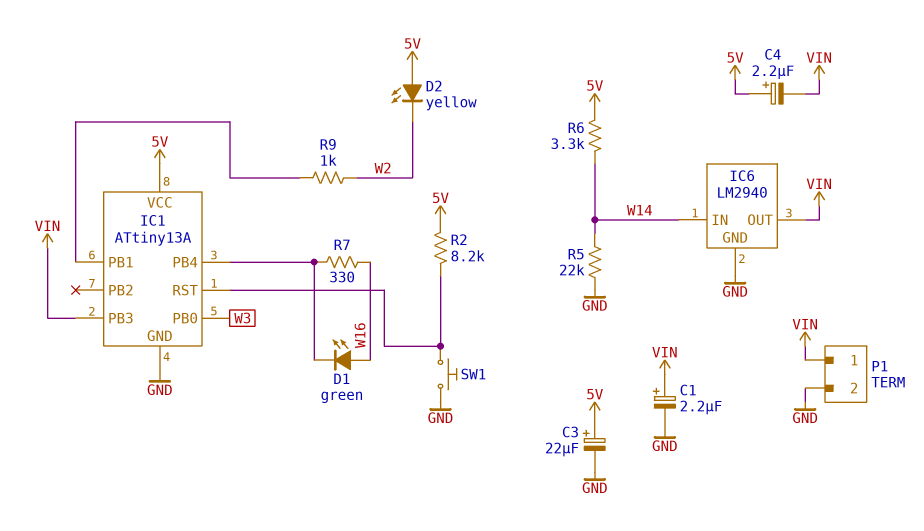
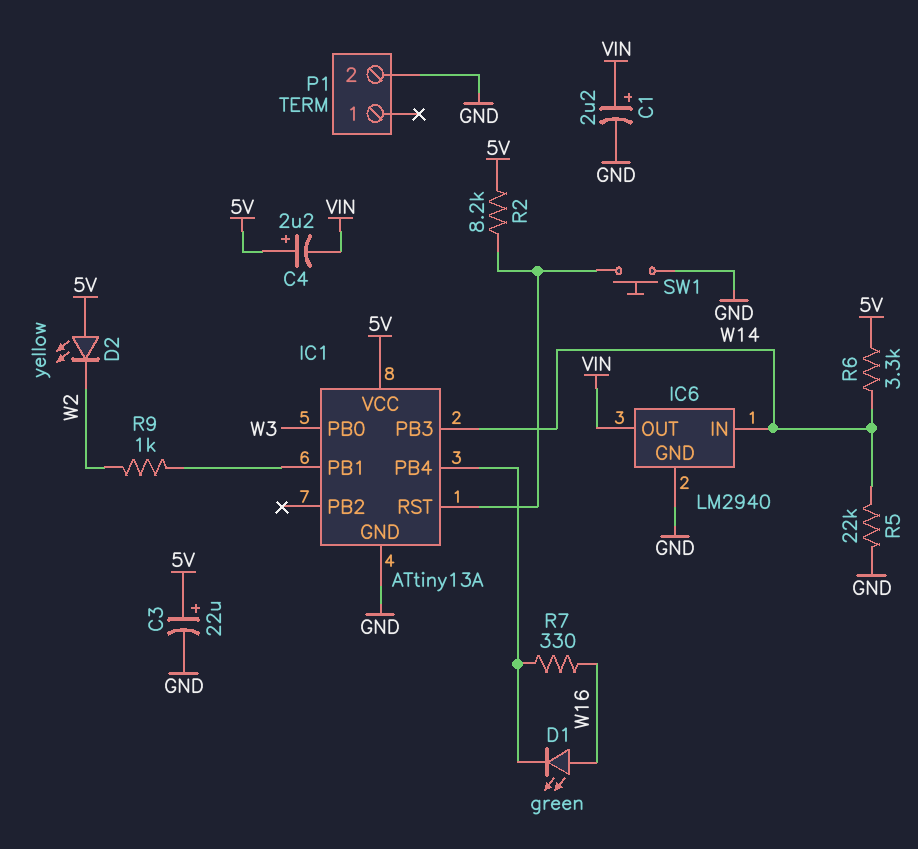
IC1 pin PB3: VIN -> W14
P1 pin 1: VIN -> none

